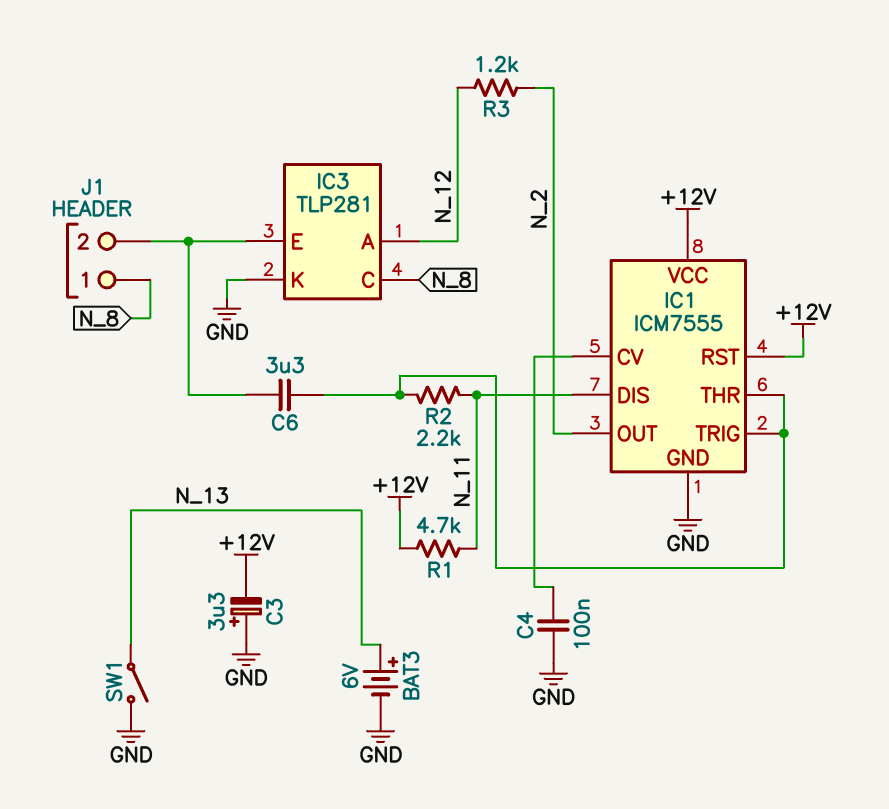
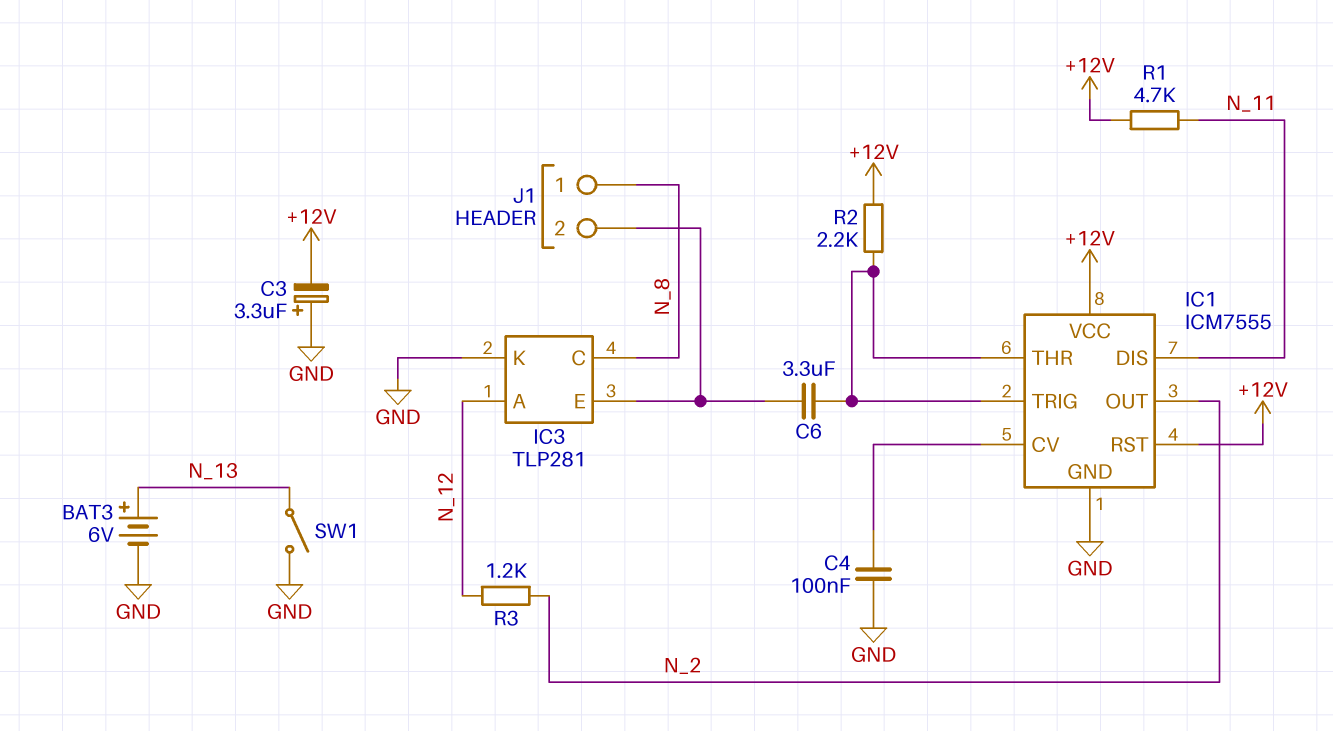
R2: 2.2k (IC1/THR, N_11) -> 2.2k (+12V, IC1/THR)

